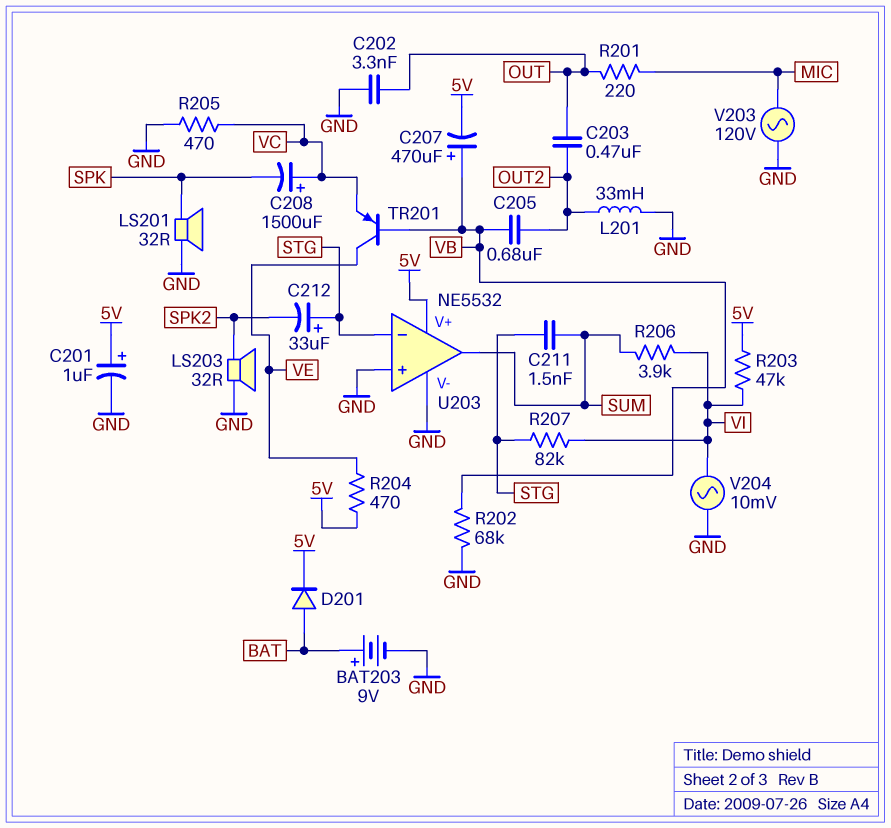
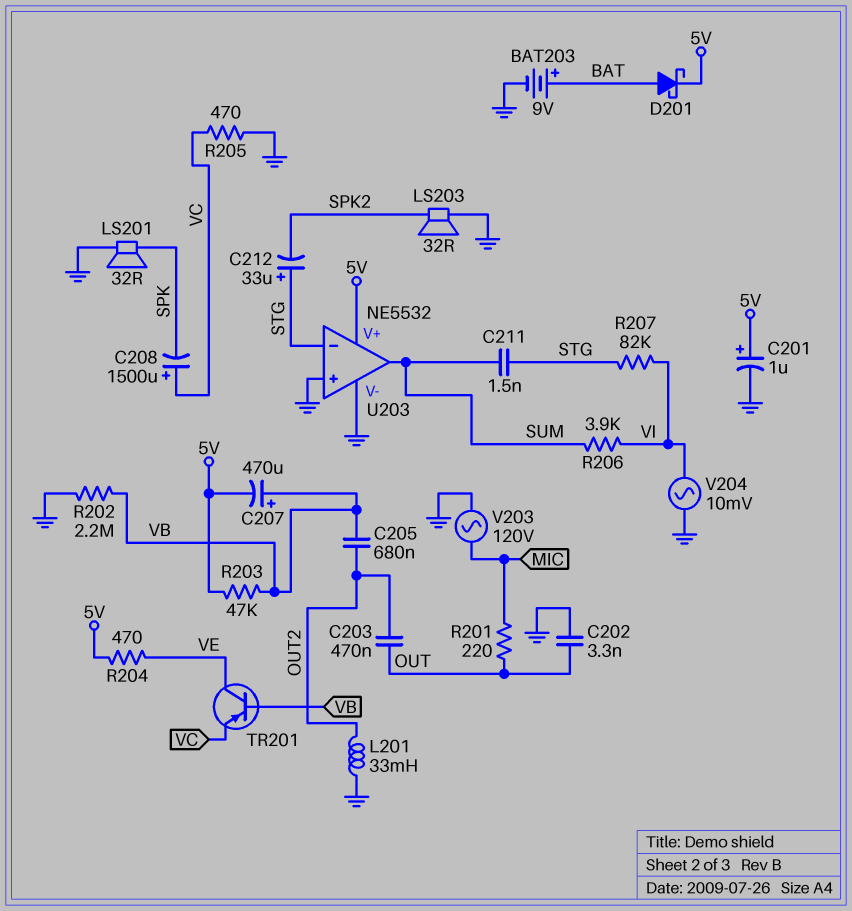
D201: diode (A BAT, K 5V) -> schottky (A BAT, K 5V)
R202: 68k (GND, VB) -> 2.2M (GND, VB)
R203: 47k (5V, VI) -> 47k (5V, VB)

